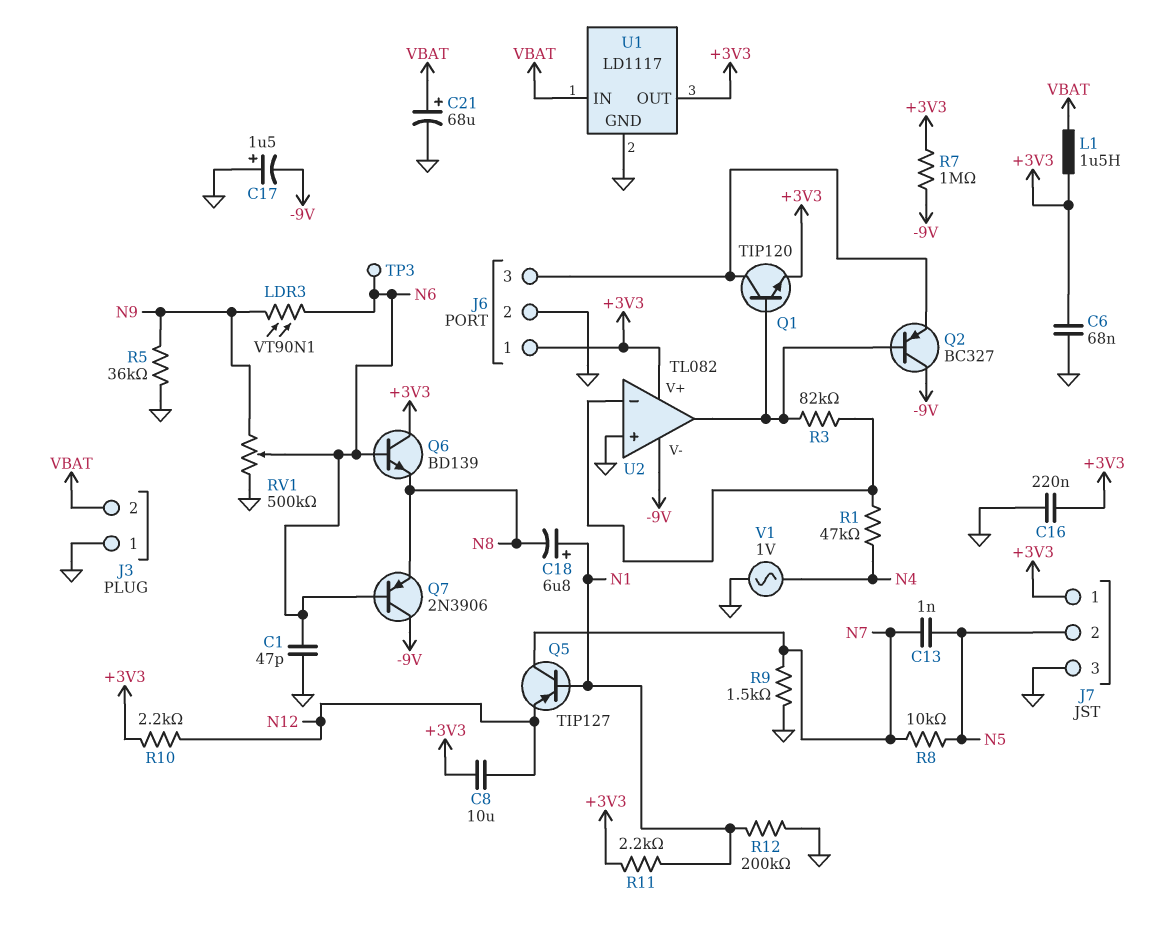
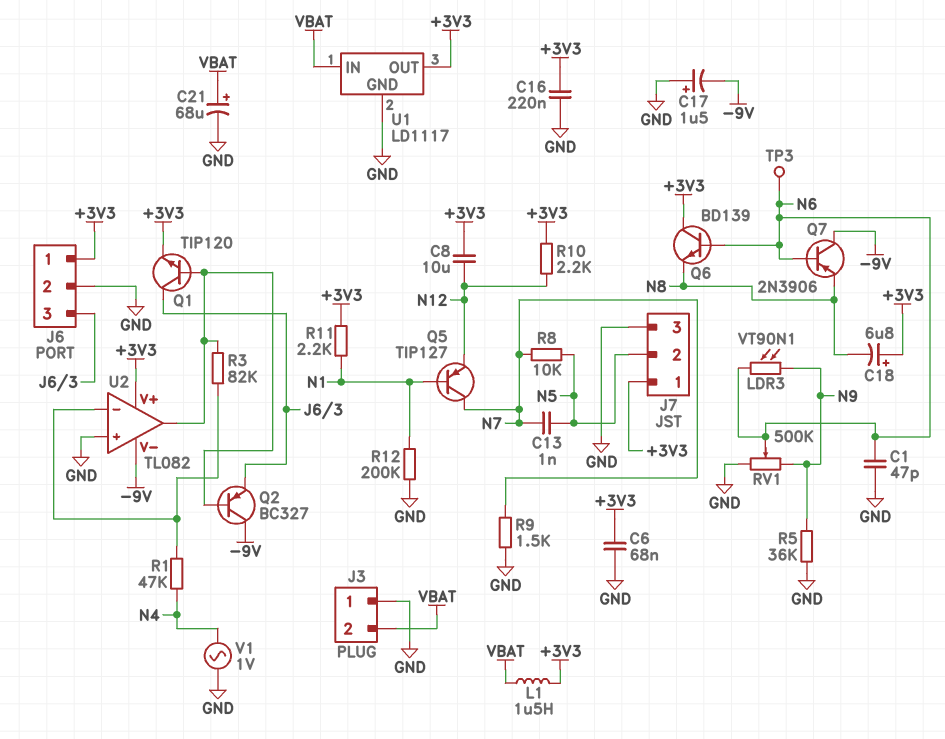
C18: 6.8uF (plus N1, minus N8) -> 6.8uF (plus +3V3, minus N8)
R7: 1M (+3V3, -9V) -> none

